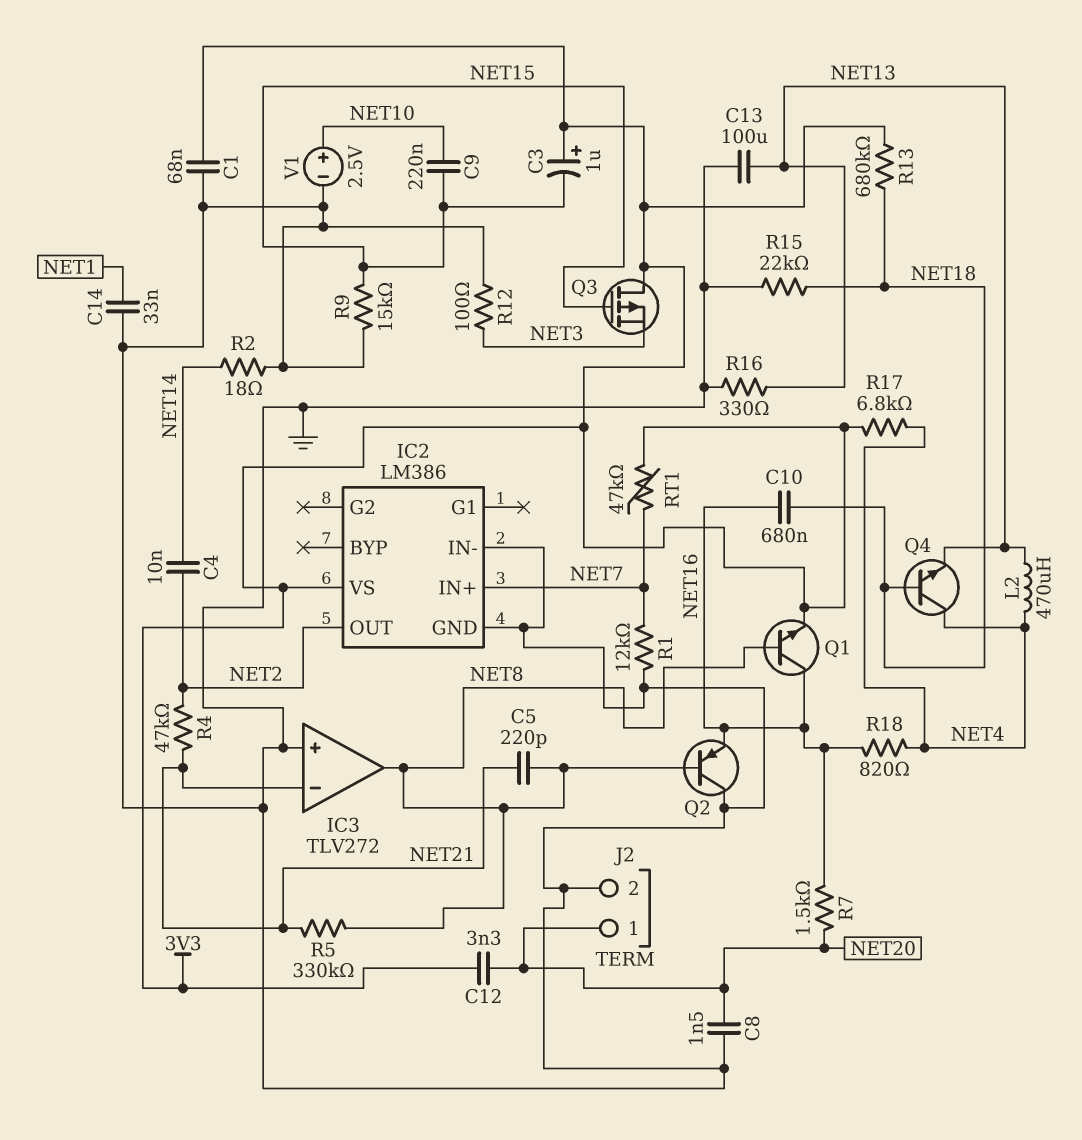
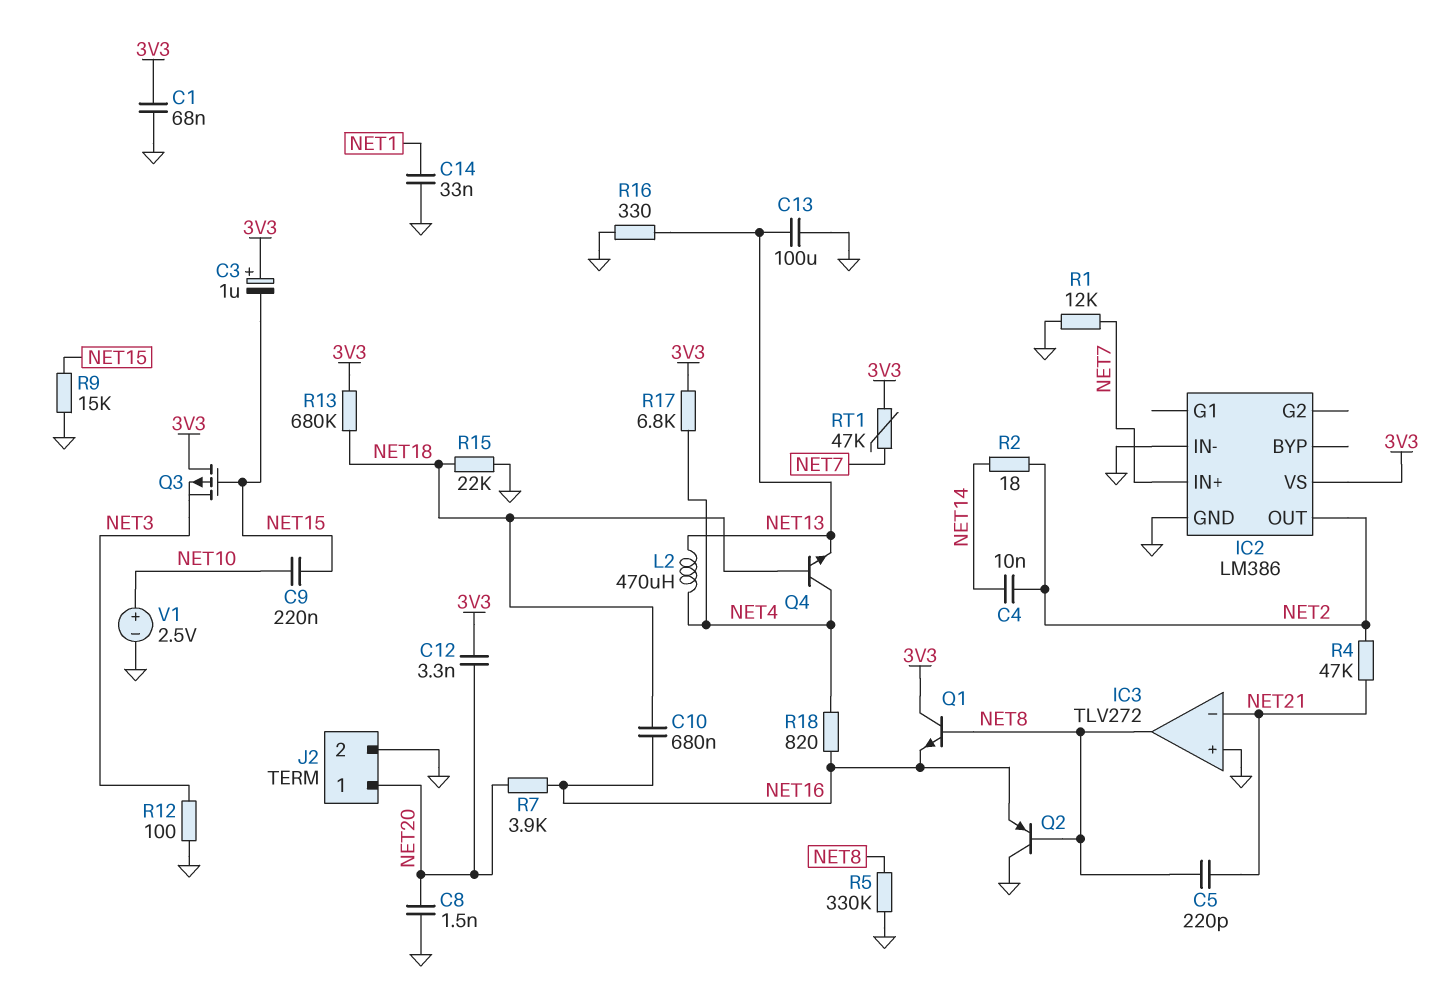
Q1: NPN (B NET8, C NET16, E 3V3) -> NPN (B NET8, C 3V3, E NET16)
R2: 18 (GND, NET14) -> 18 (NET2, NET14)
R5: 330k (NET8, NET21) -> 330k (GND, NET8)
R7: 1.5k (NET16, NET20) -> 3.9k (NET16, NET20)

